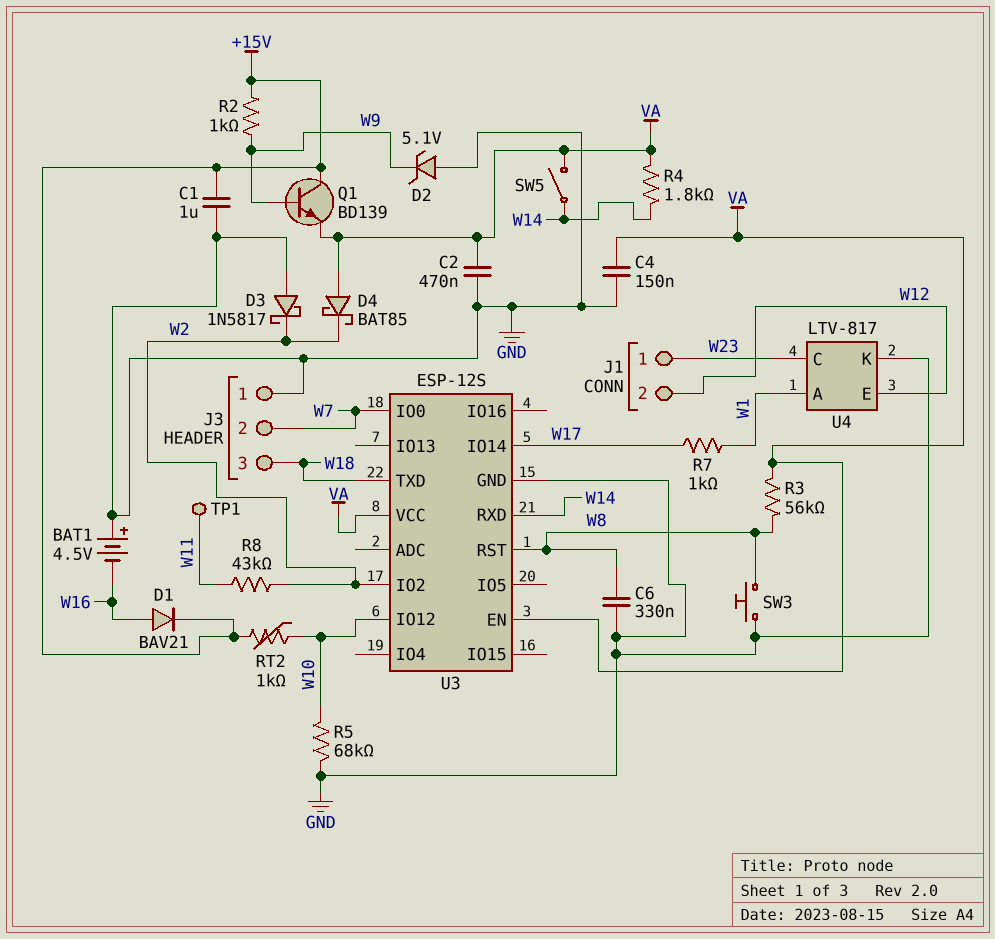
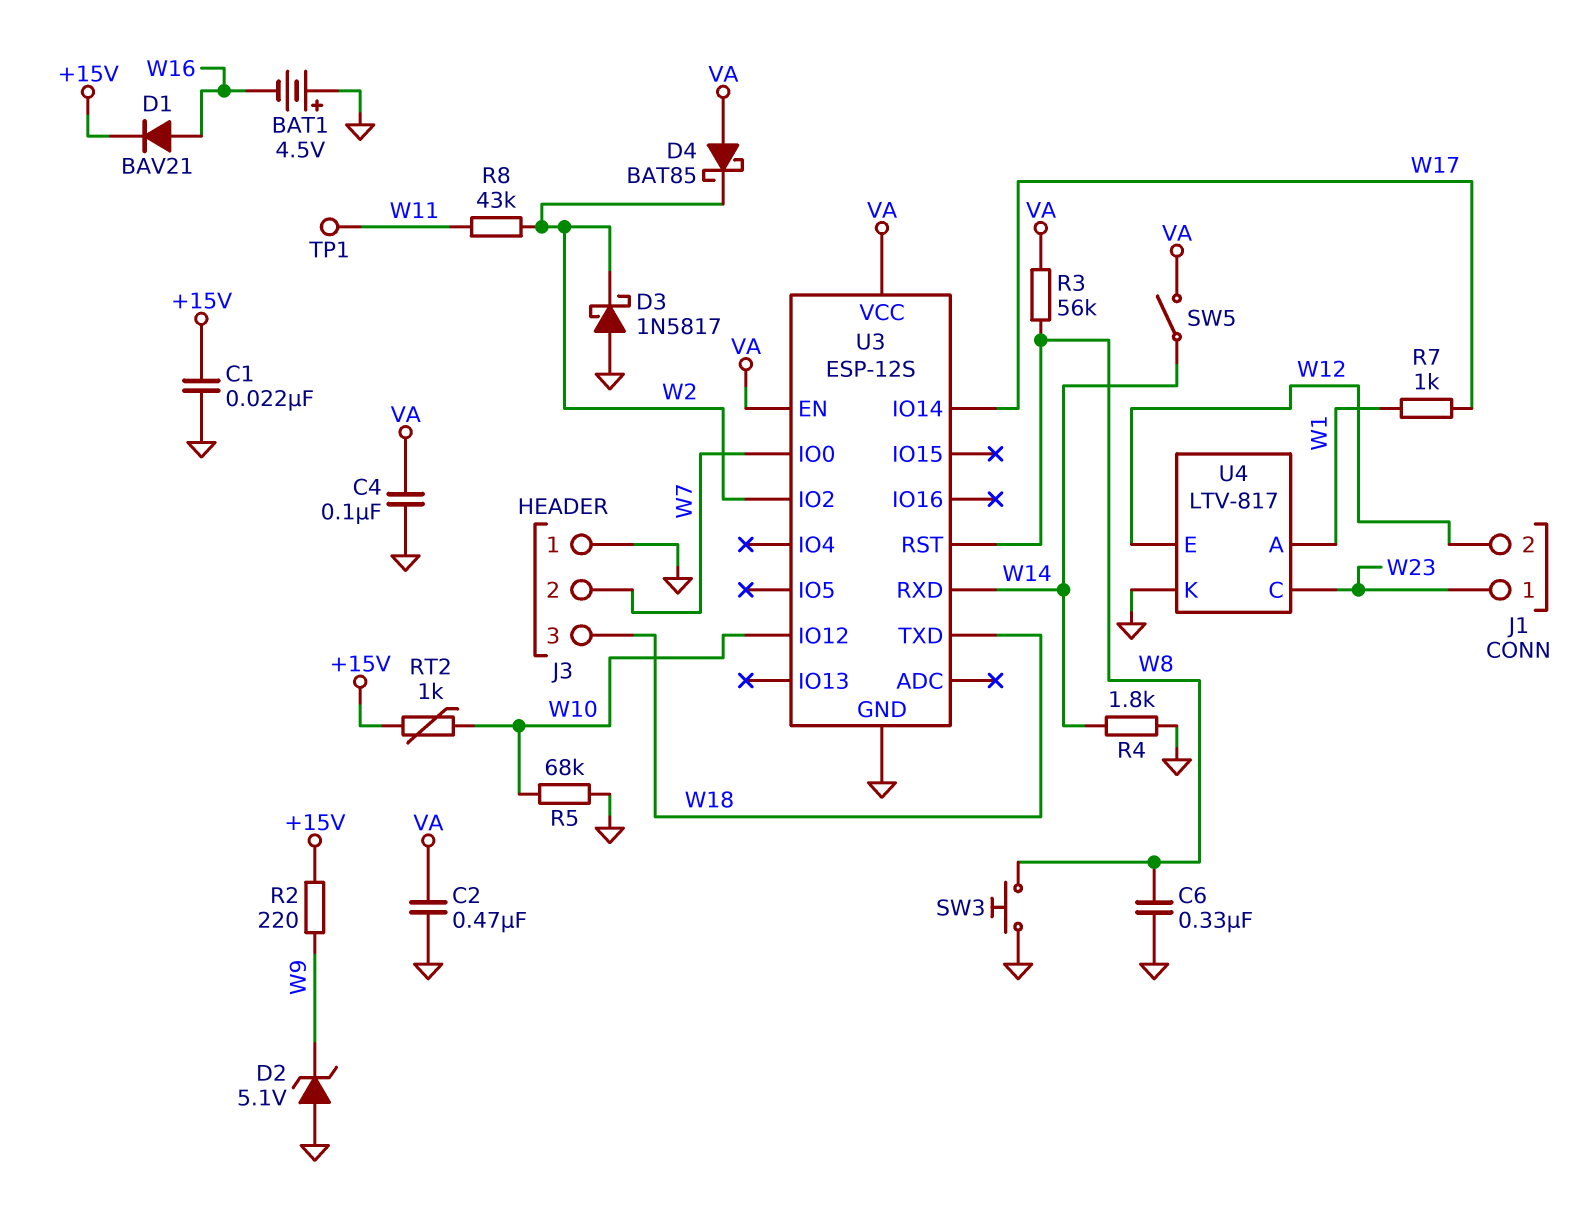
C1: 1uF (+15V, GND) -> 22nF (+15V, GND)
C4: 150nF (GND, VA) -> 100nF (GND, VA)
Q1: NPN BD139 (B W9, C +15V, E VA) -> none
R2: 1k (+15V, W9) -> 220 (+15V, W9)
R4: 1.8k (VA, W14) -> 1.8k (GND, W14)

